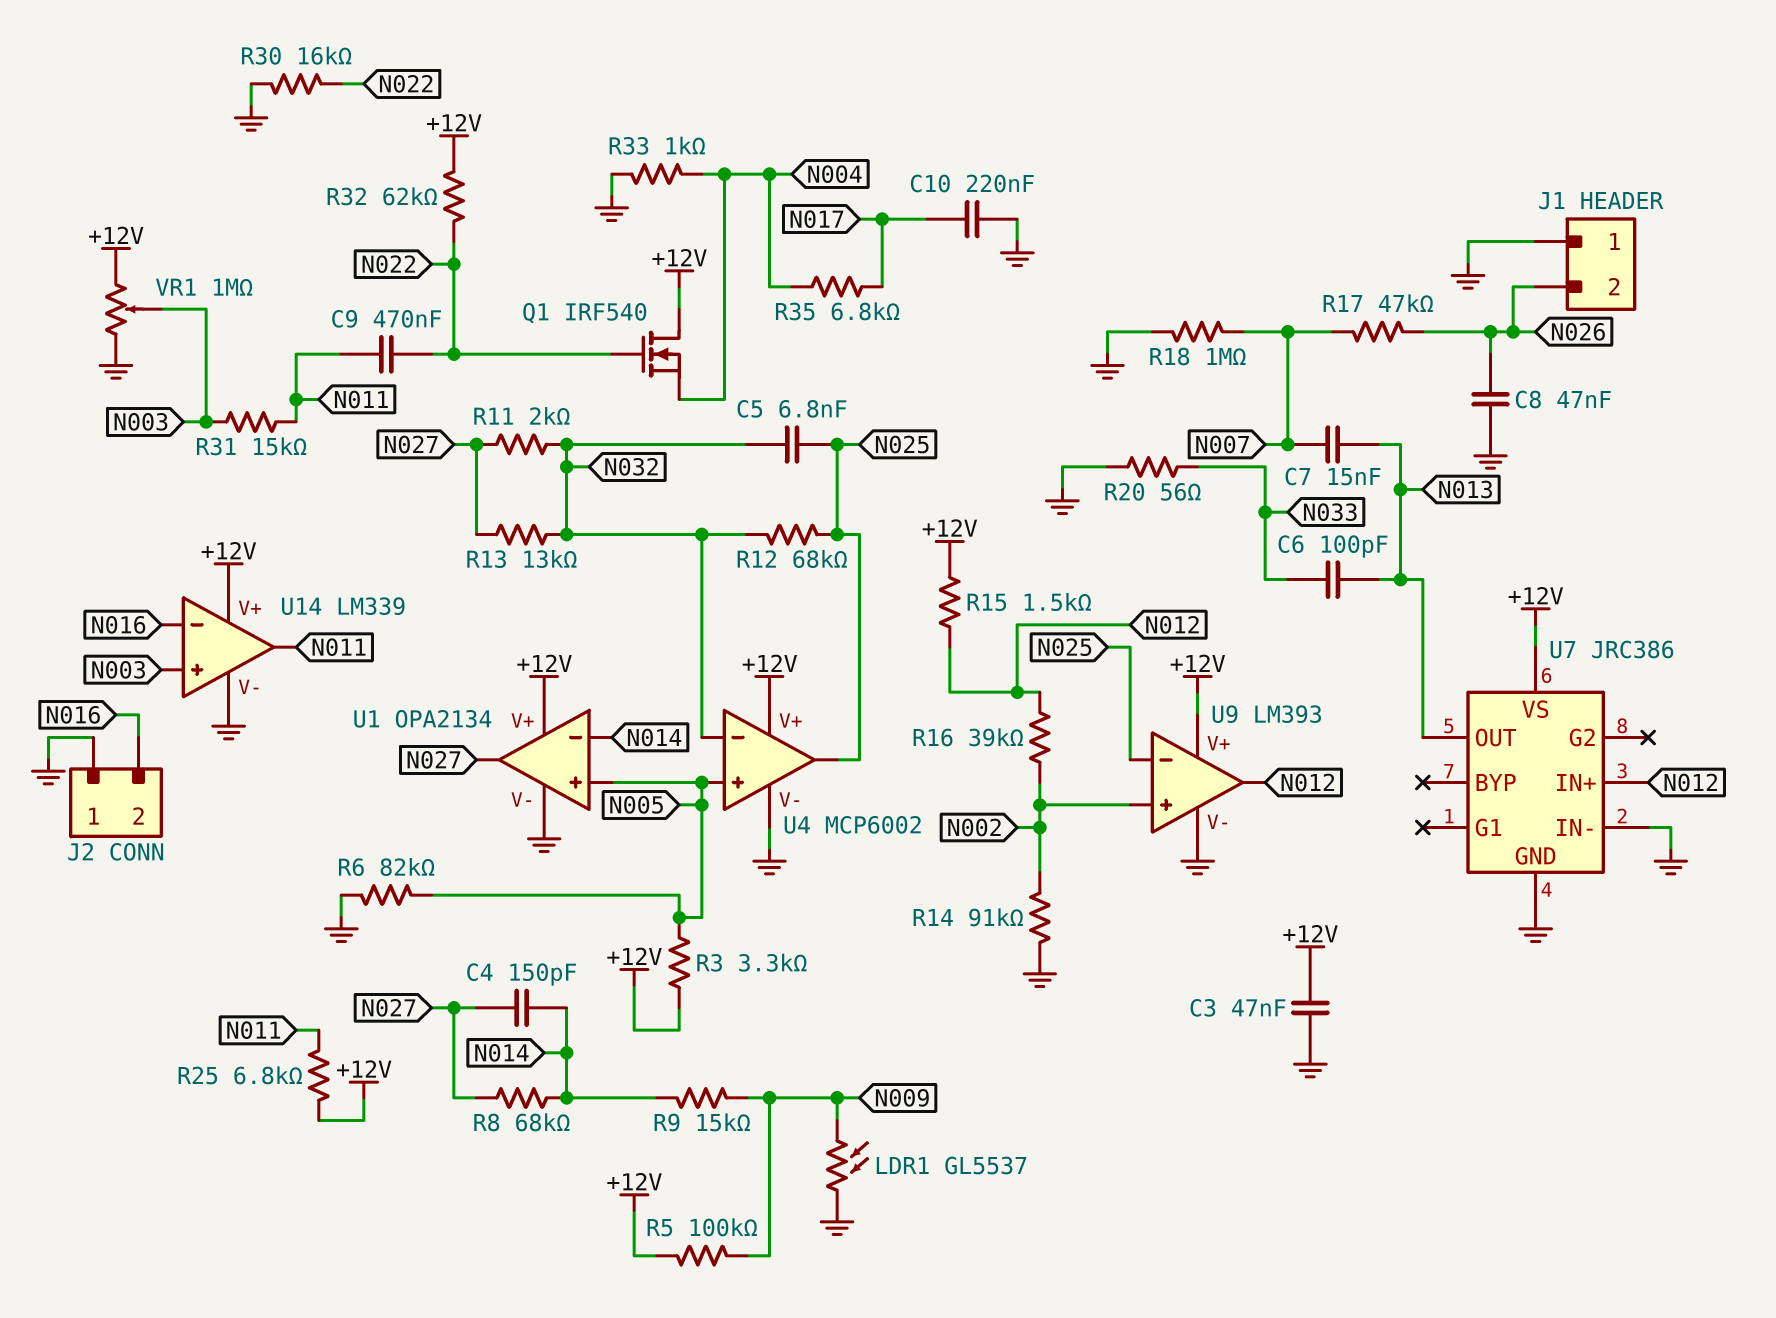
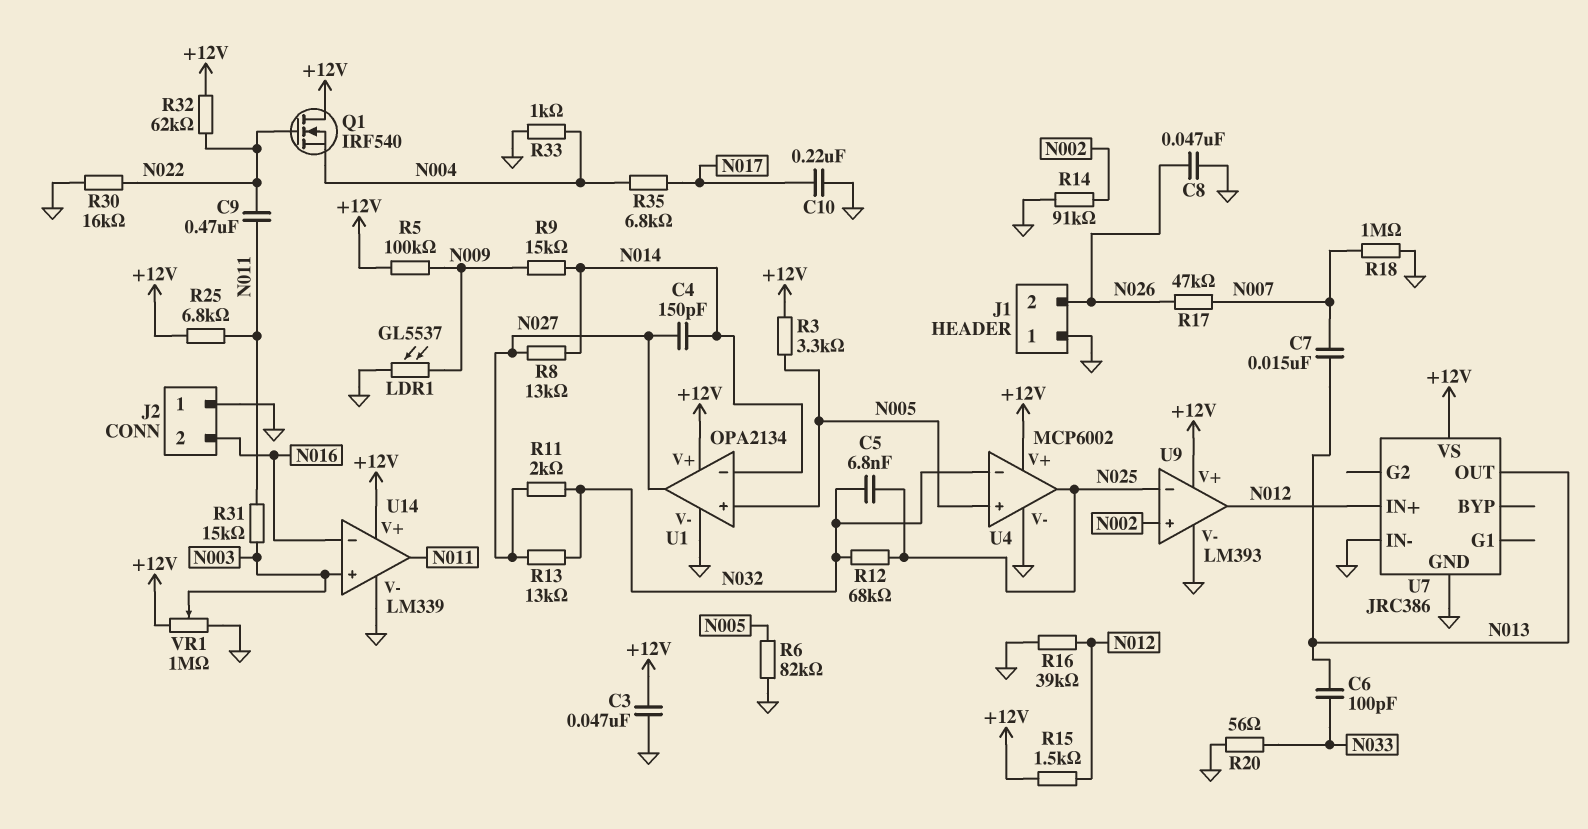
R8: 68k (N014, N027) -> 13k (N014, N027)
R16: 39k (N002, N012) -> 39k (GND, N012)

